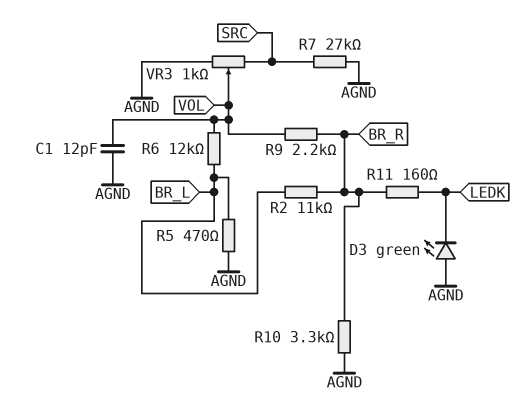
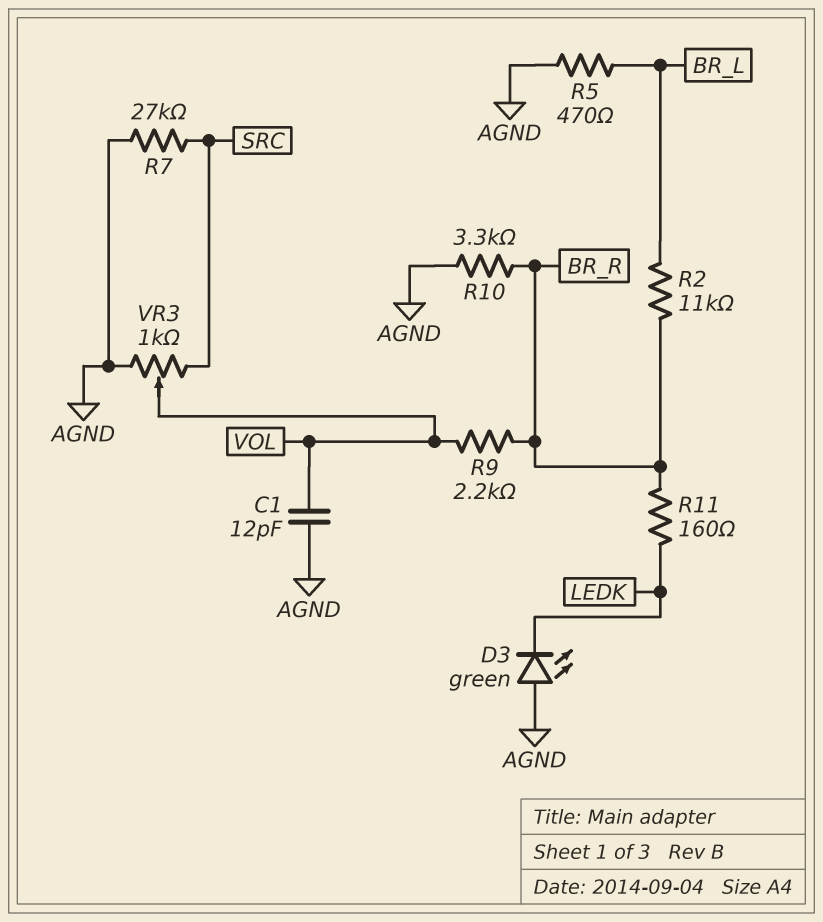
R6: 12k (BR_L, VOL) -> none

